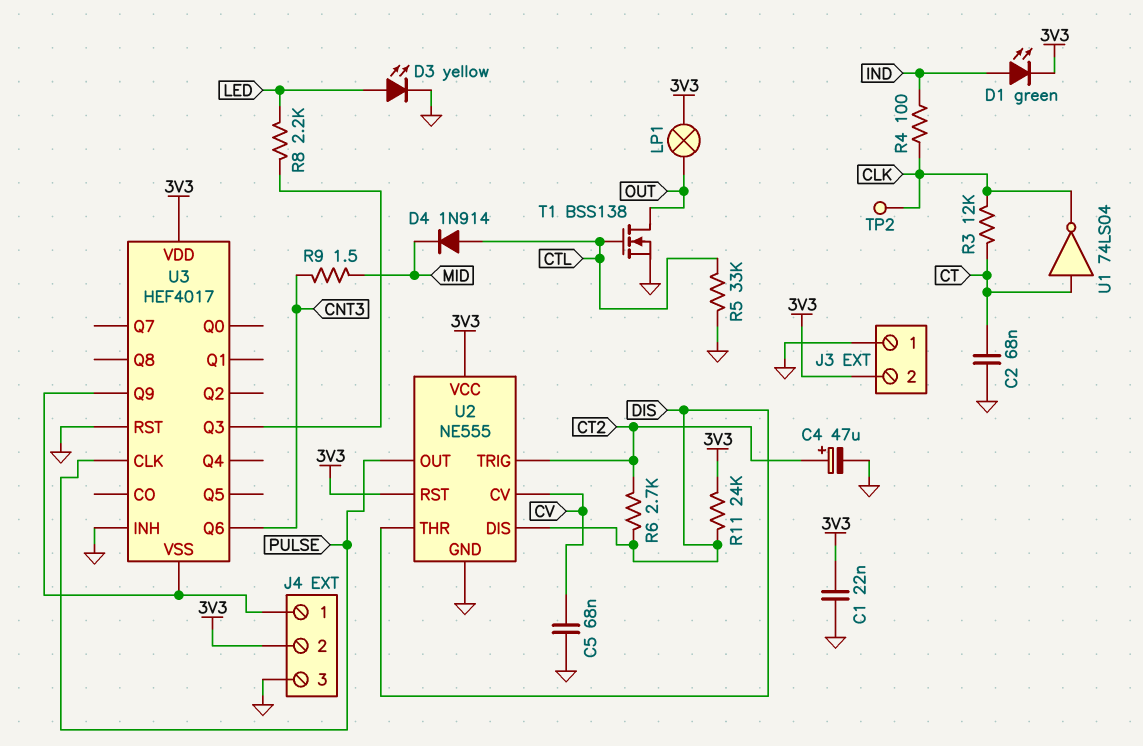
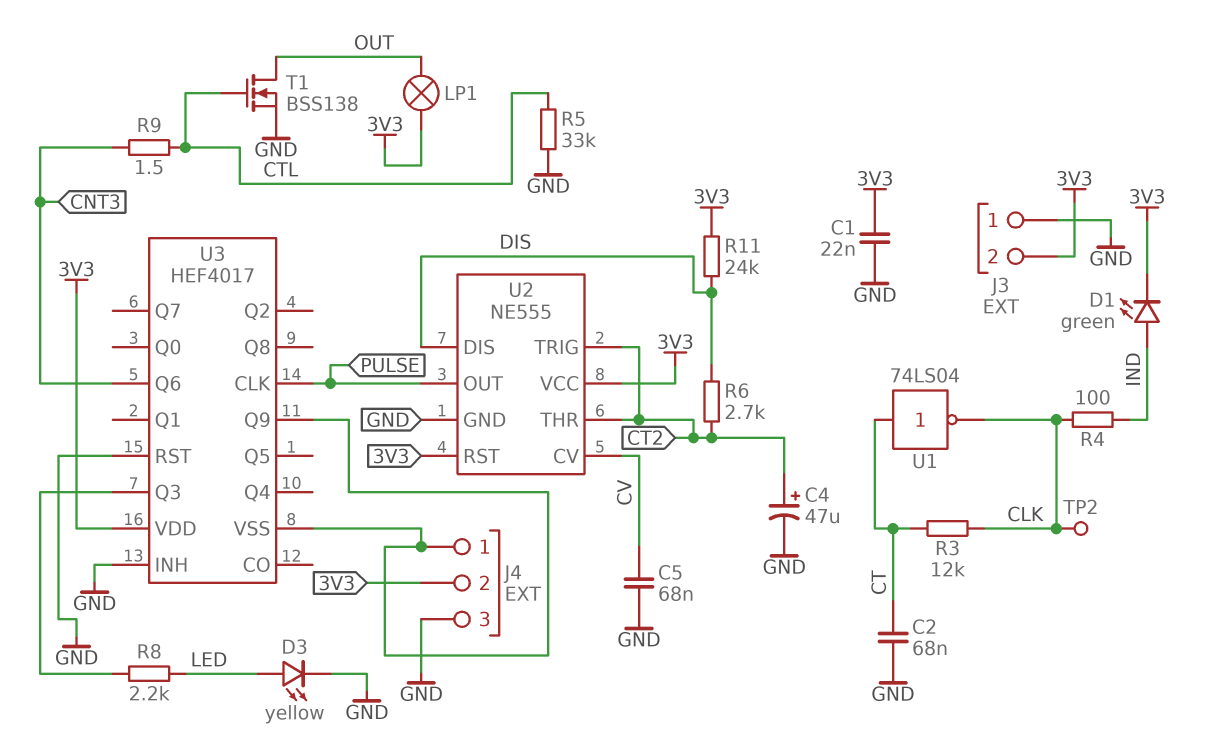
D4: diode 1N914 (A CTL, K MID) -> none
R9: 1.5 (CNT3, MID) -> 1.5 (CNT3, CTL)
U2 pin THR: DIS -> CT2

